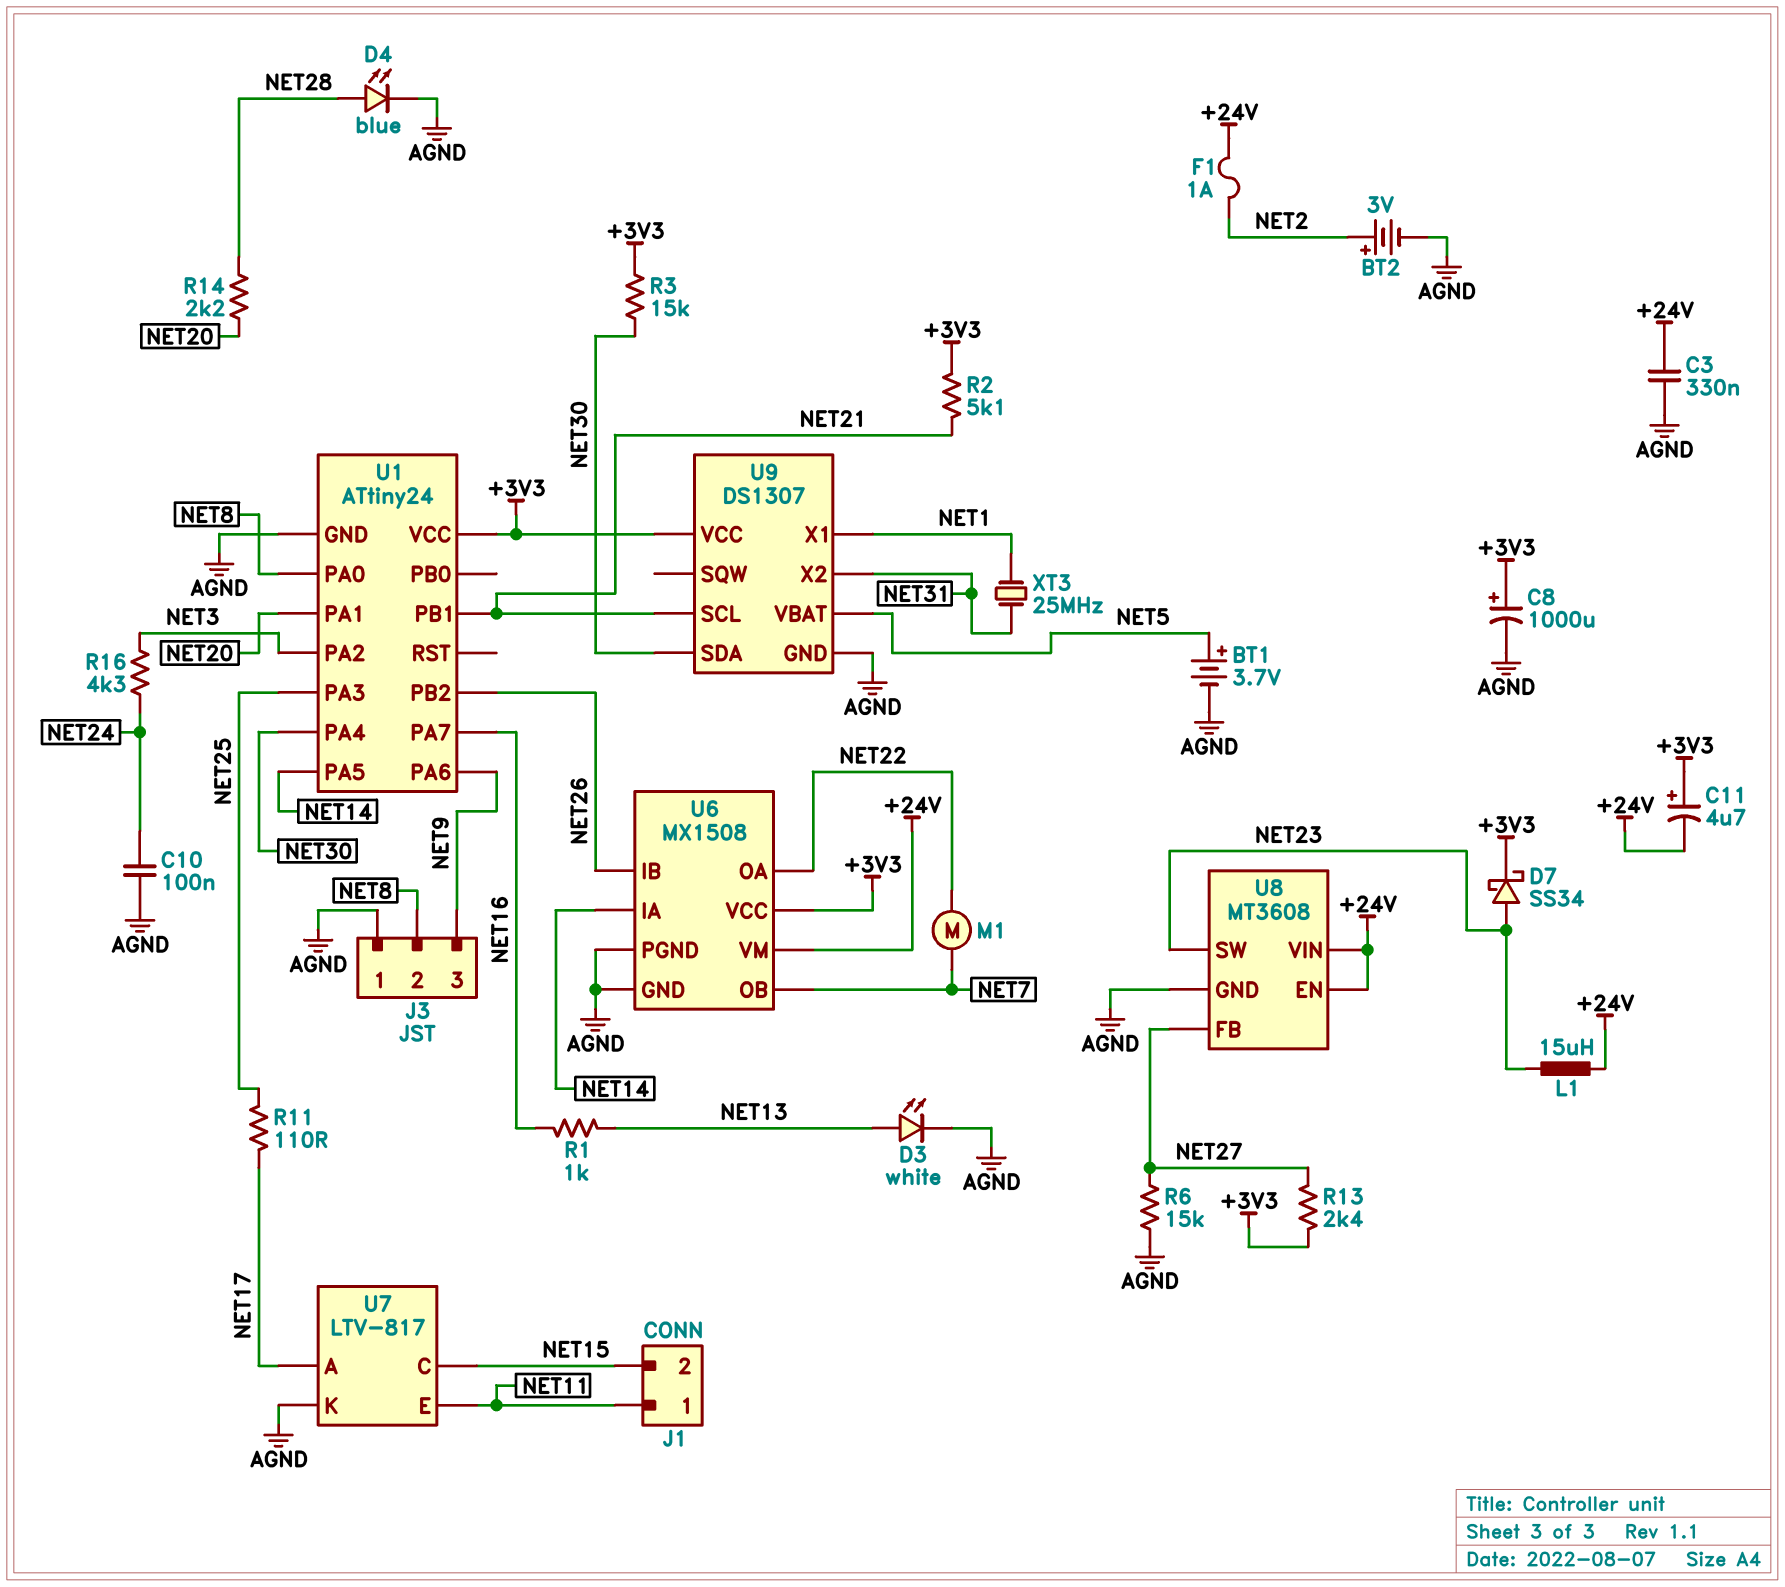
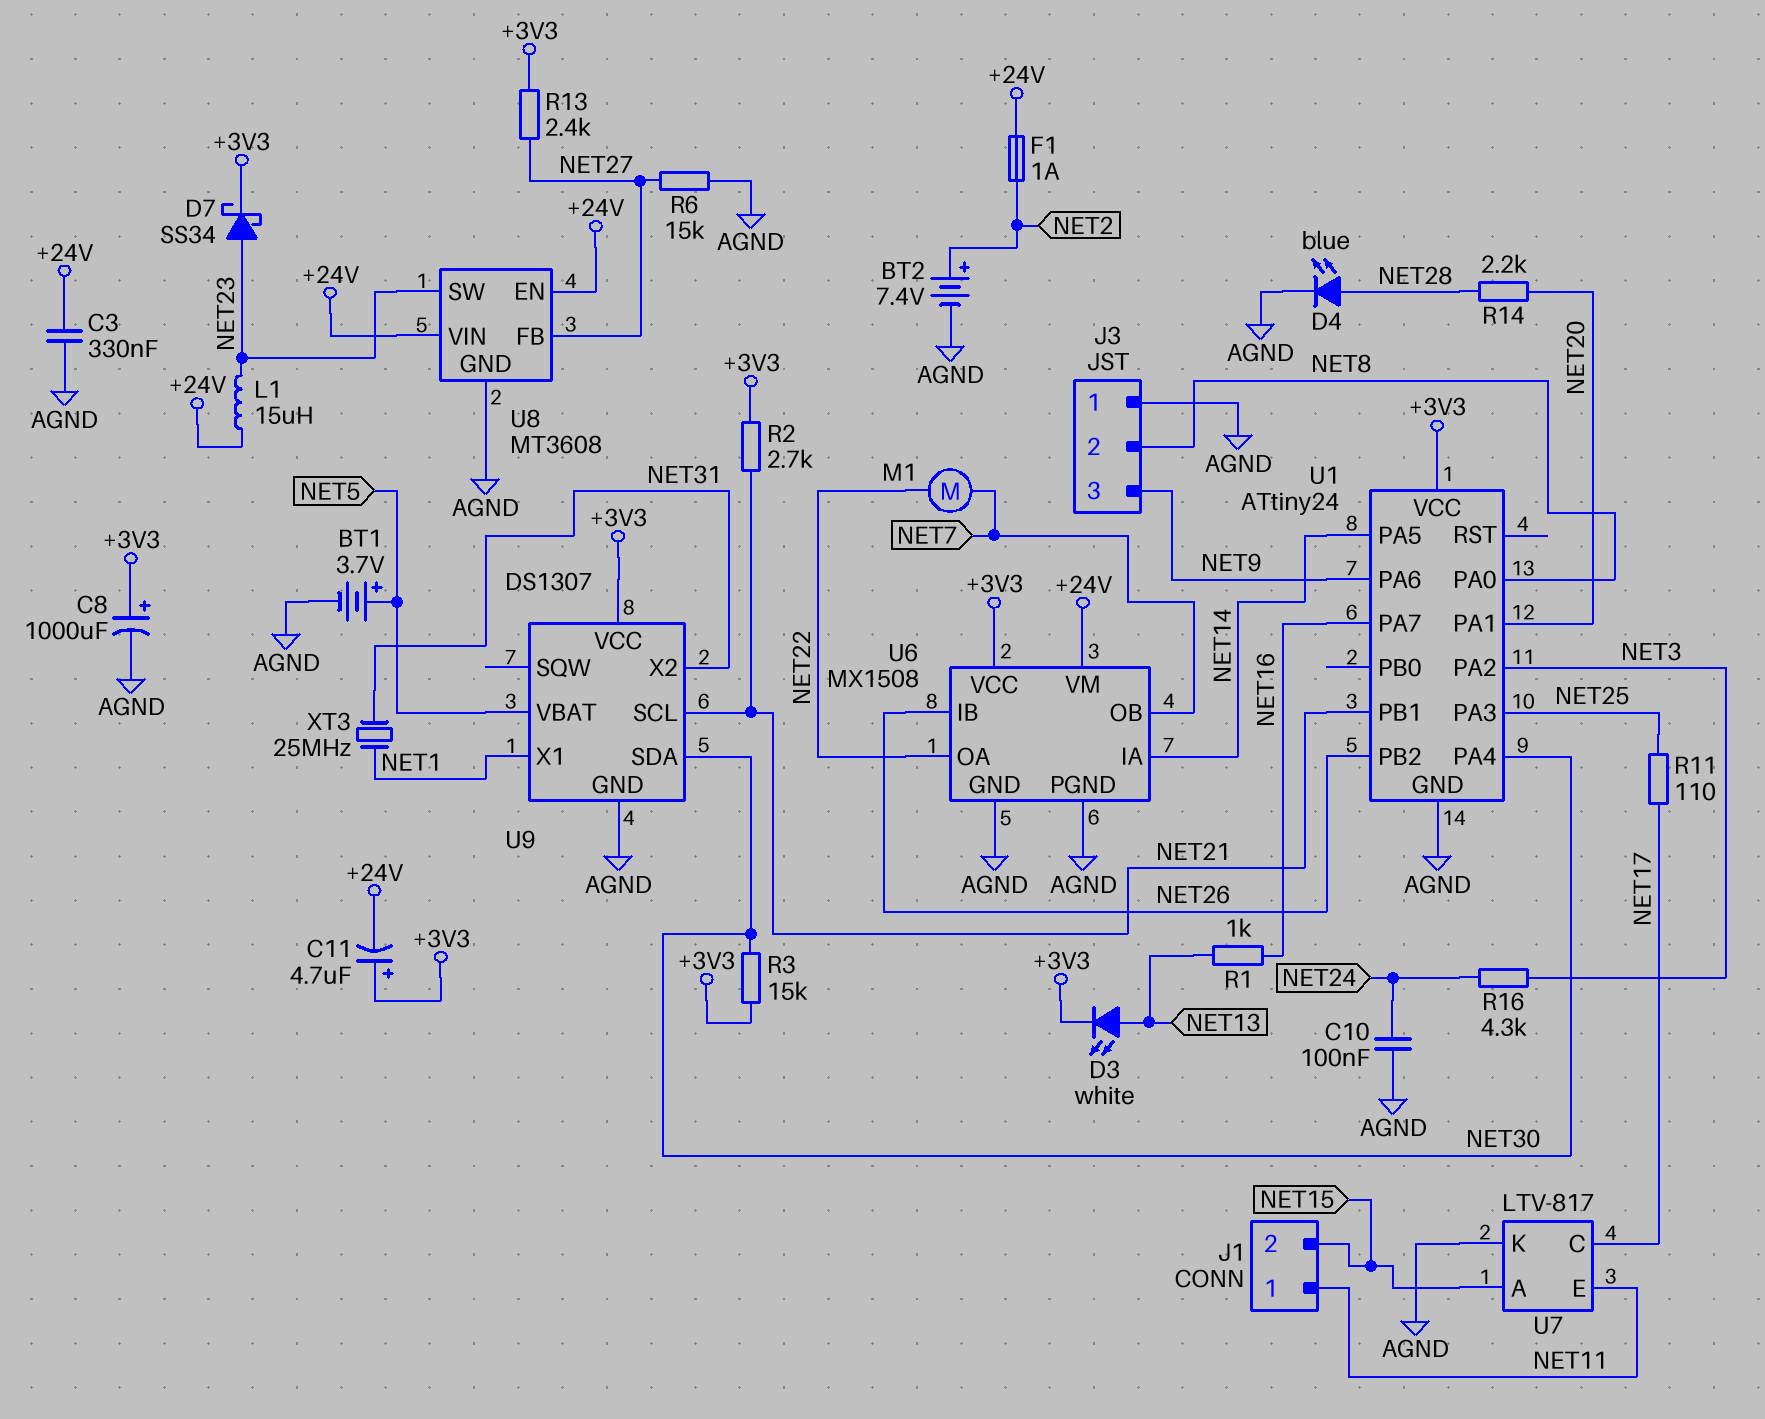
BT2: 3V (plus NET2, minus AGND) -> 7.4V (plus NET2, minus AGND)
D3: LED white (A NET13, K AGND) -> LED white (A NET13, K +3V3)
R2: 5.1k (+3V3, NET21) -> 2.7k (+3V3, NET21)
U7 pin A: NET17 -> NET15
U7 pin C: NET15 -> NET17

